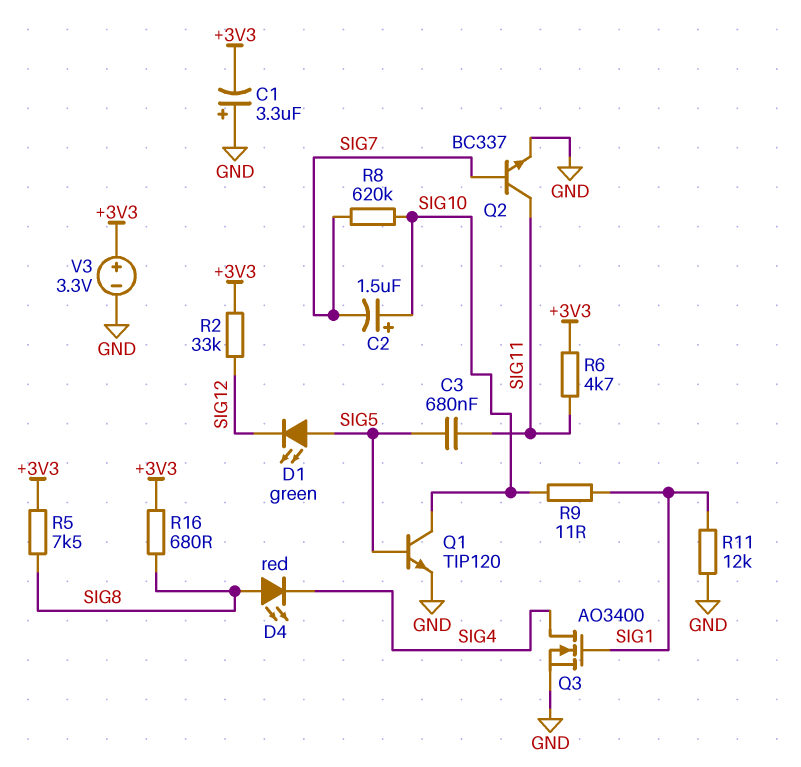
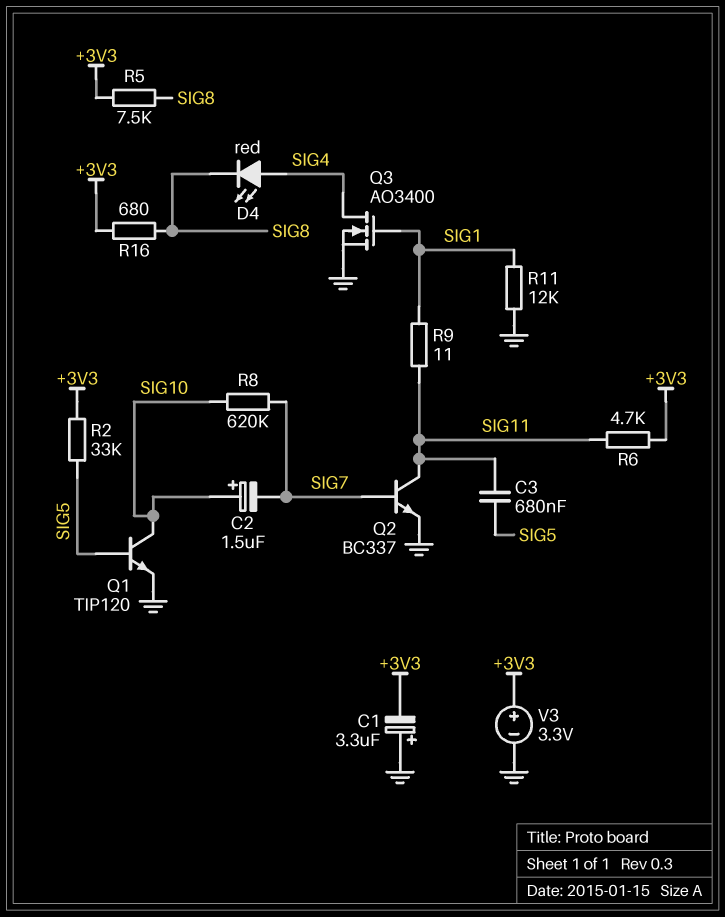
D1: LED green (A SIG5, K SIG12) -> none
D4: LED red (A SIG8, K SIG4) -> LED red (A SIG4, K SIG8)
R2: 33k (+3V3, SIG12) -> 33k (+3V3, SIG5)
R9: 11 (SIG1, SIG10) -> 11 (SIG1, SIG11)

